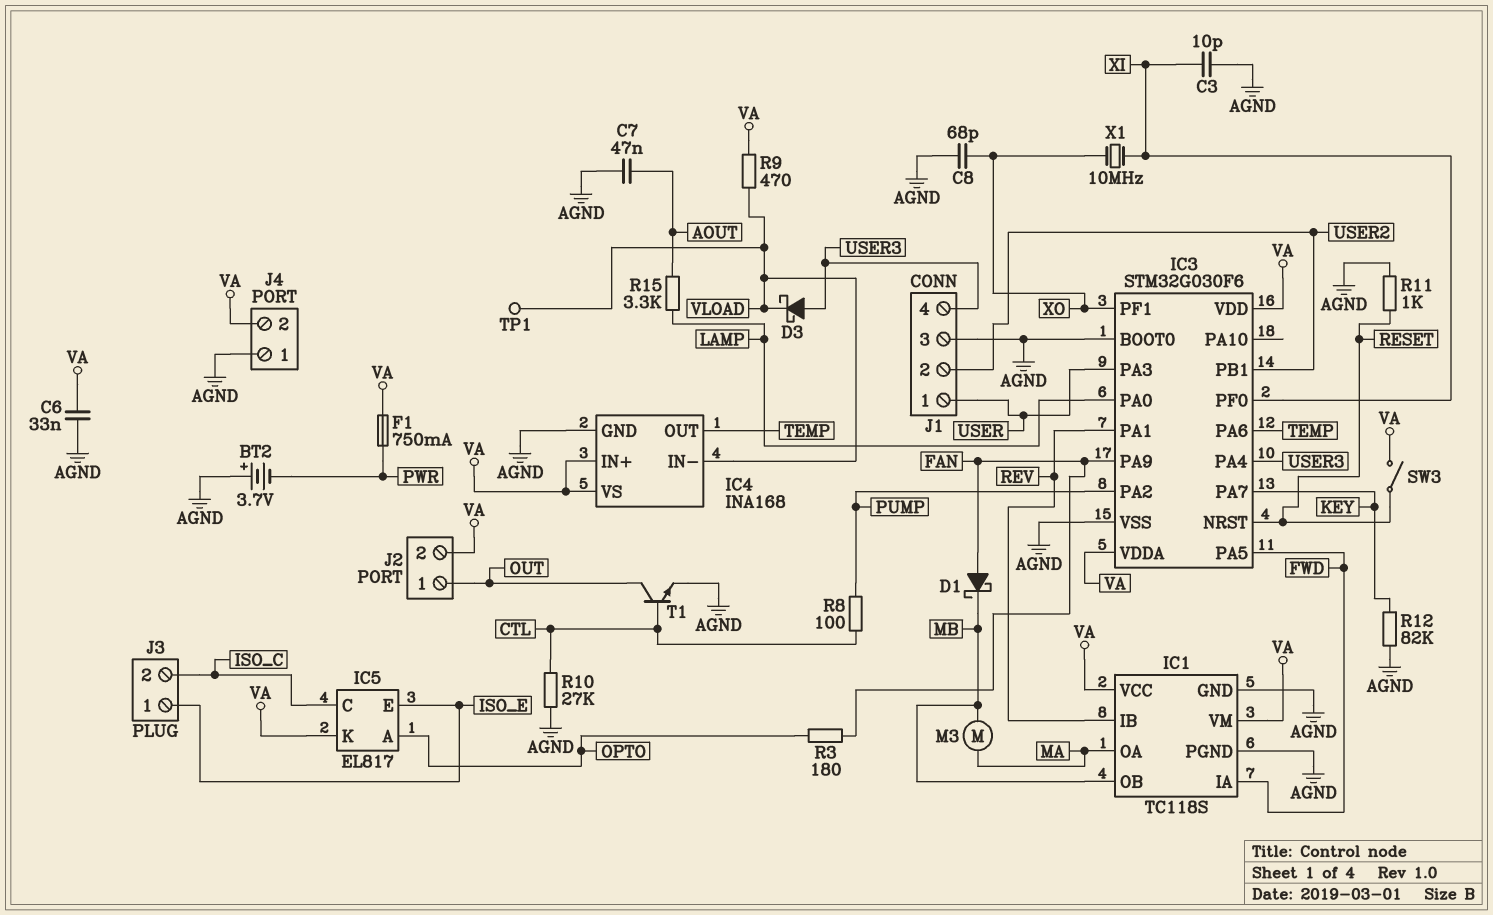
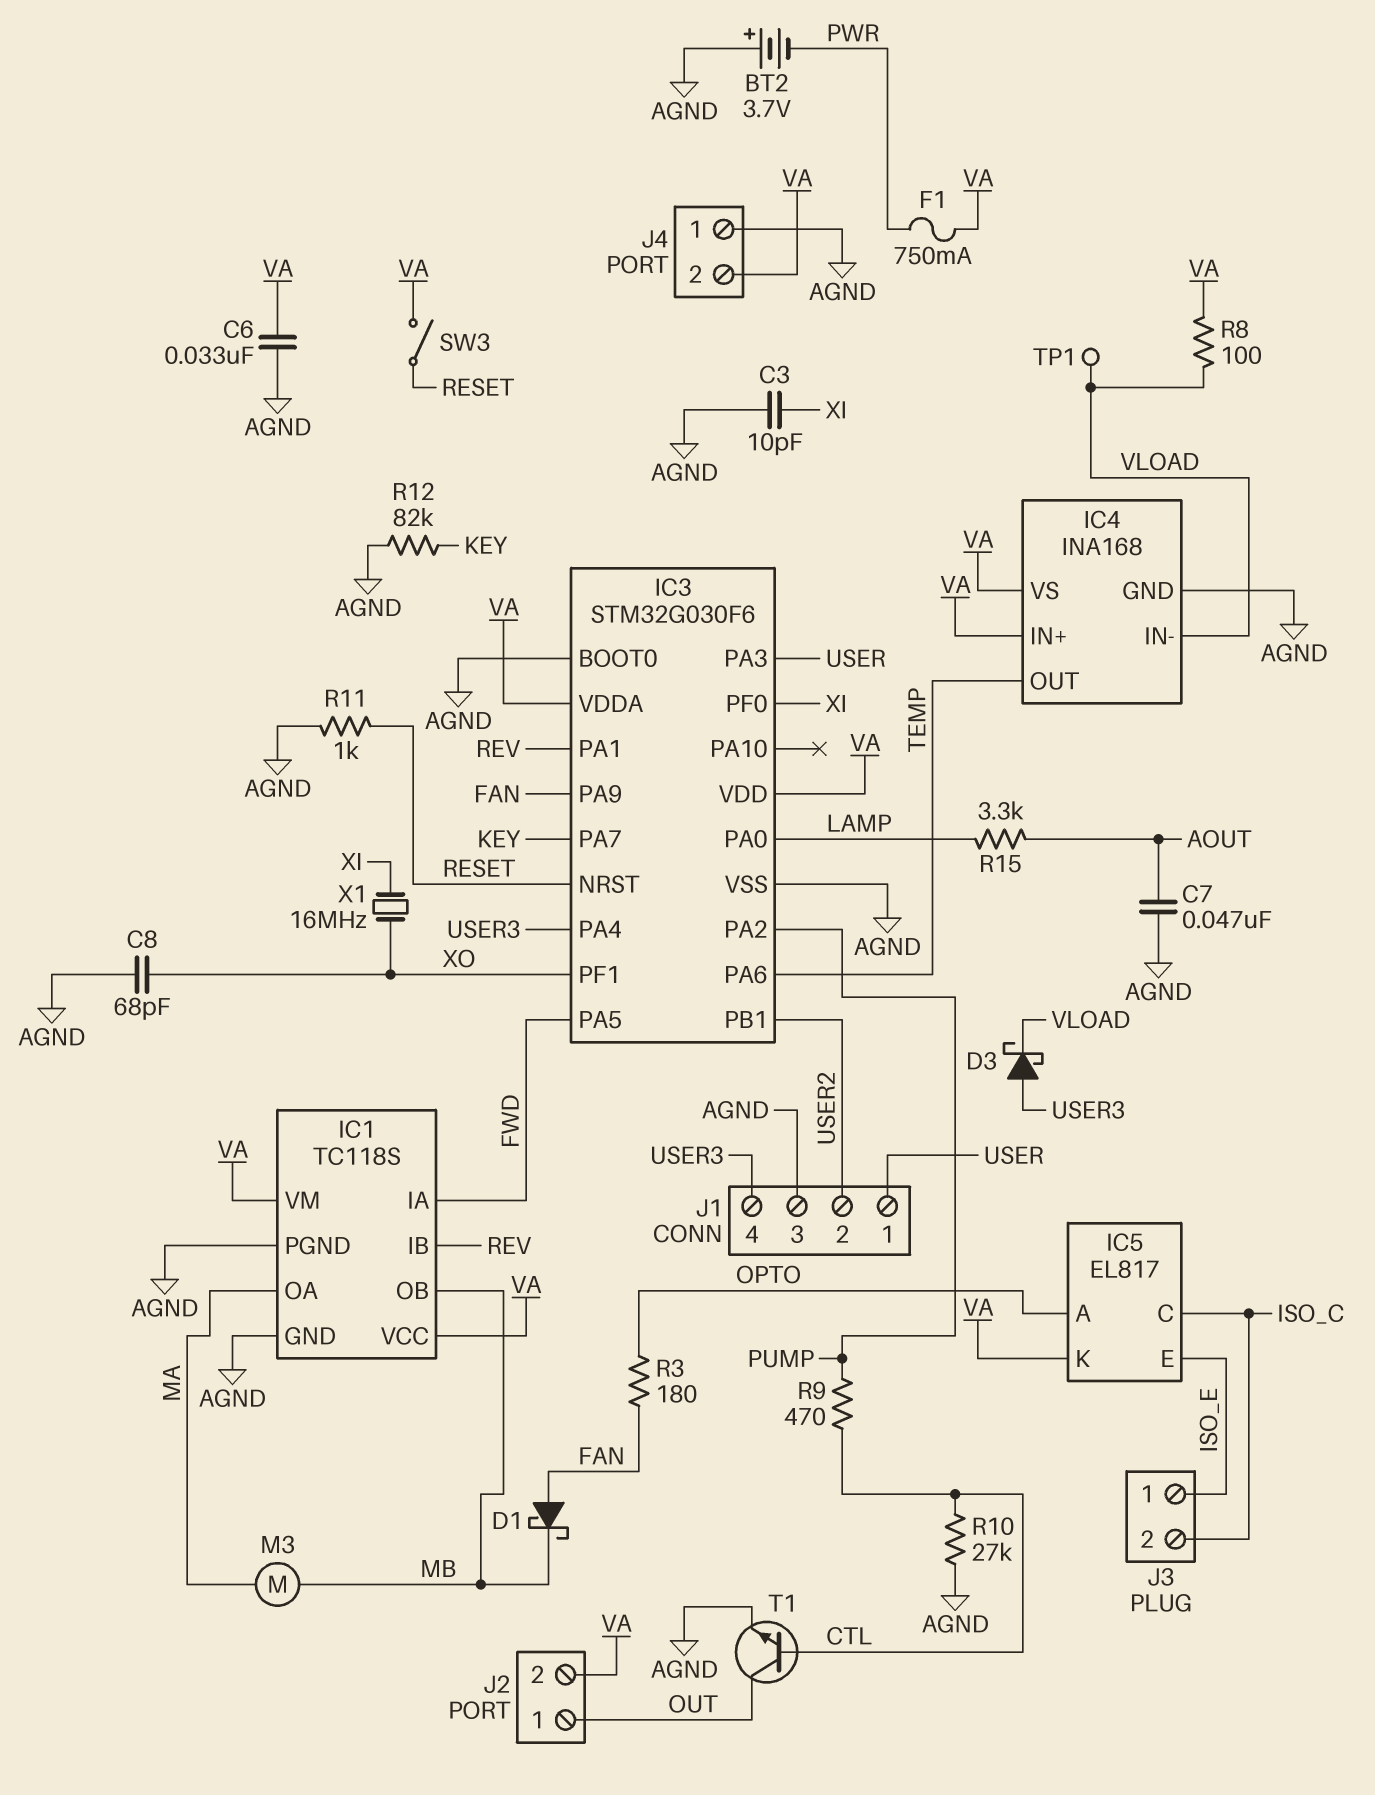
R8: 100 (CTL, PUMP) -> 100 (VA, VLOAD)
R9: 470 (VA, VLOAD) -> 470 (CTL, PUMP)
X1: 10MHz (XI, XO) -> 16MHz (XI, XO)

